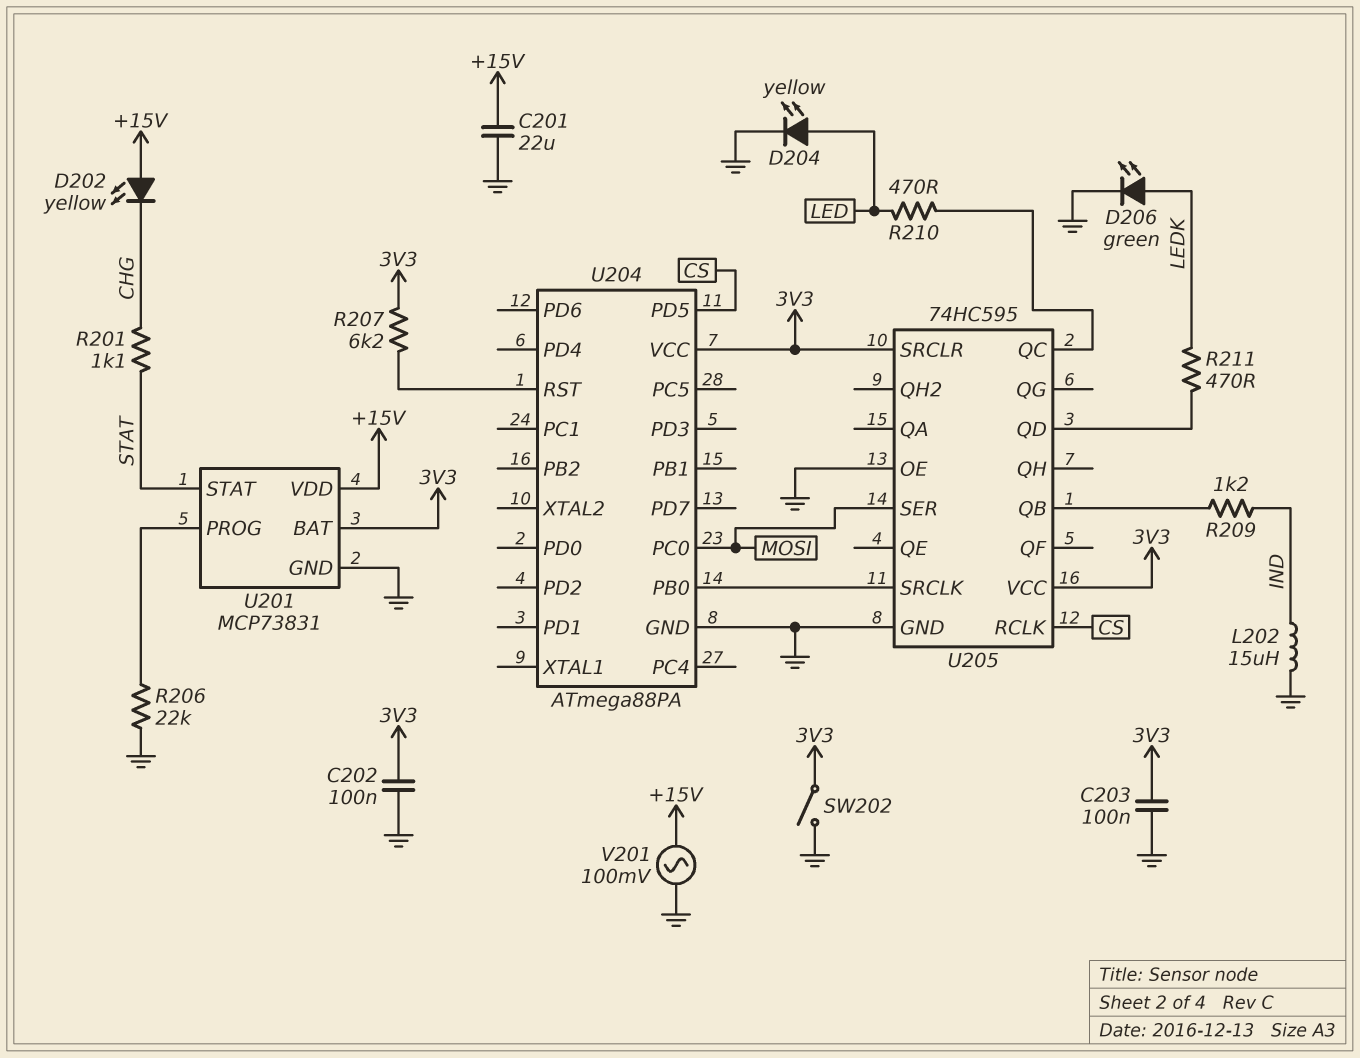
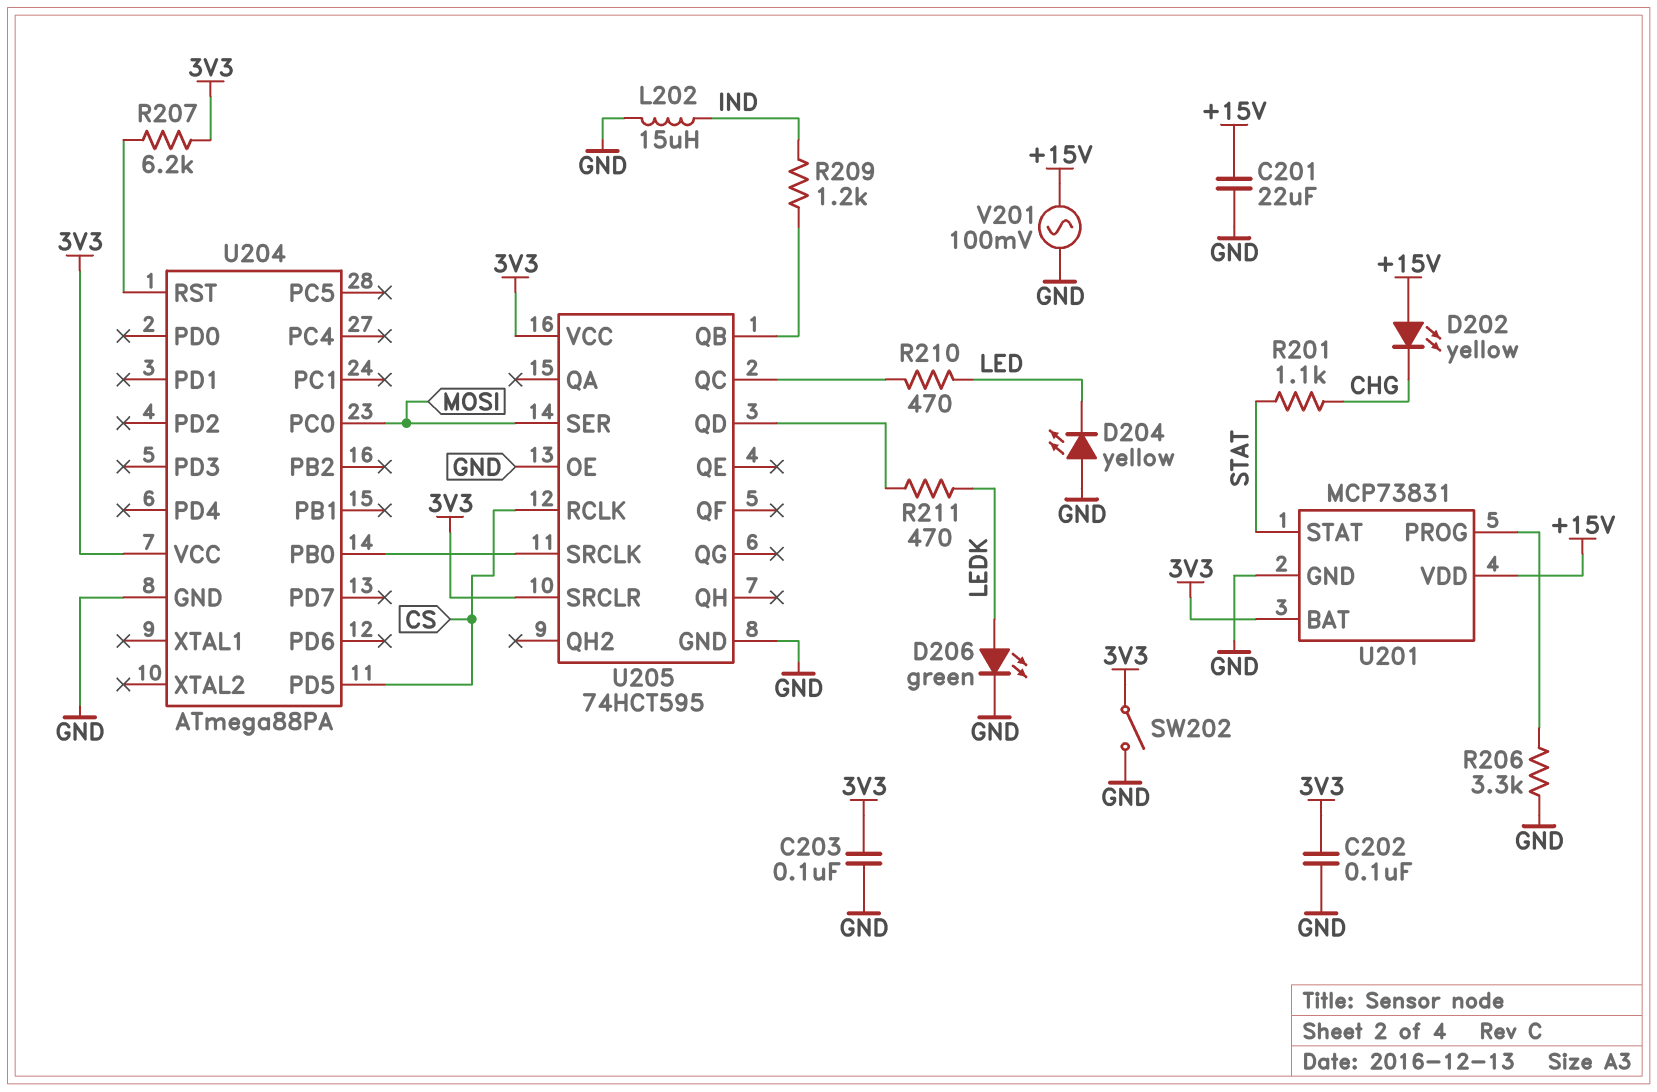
D204: LED yellow (A LED, K GND) -> LED yellow (A GND, K LED)
R206: 22k (GND, U201/PROG) -> 3.3k (GND, U201/PROG)
U205: 74HC595 -> 74HCT595

